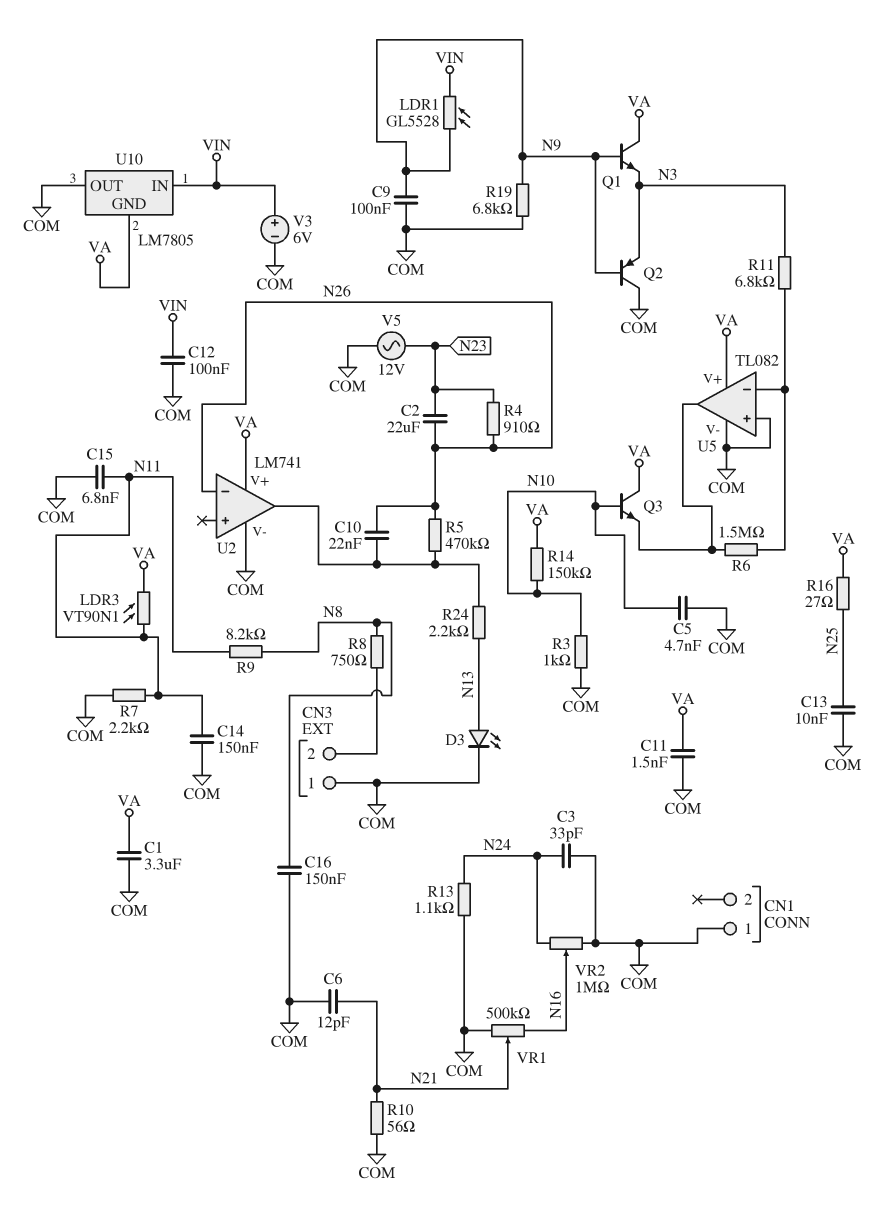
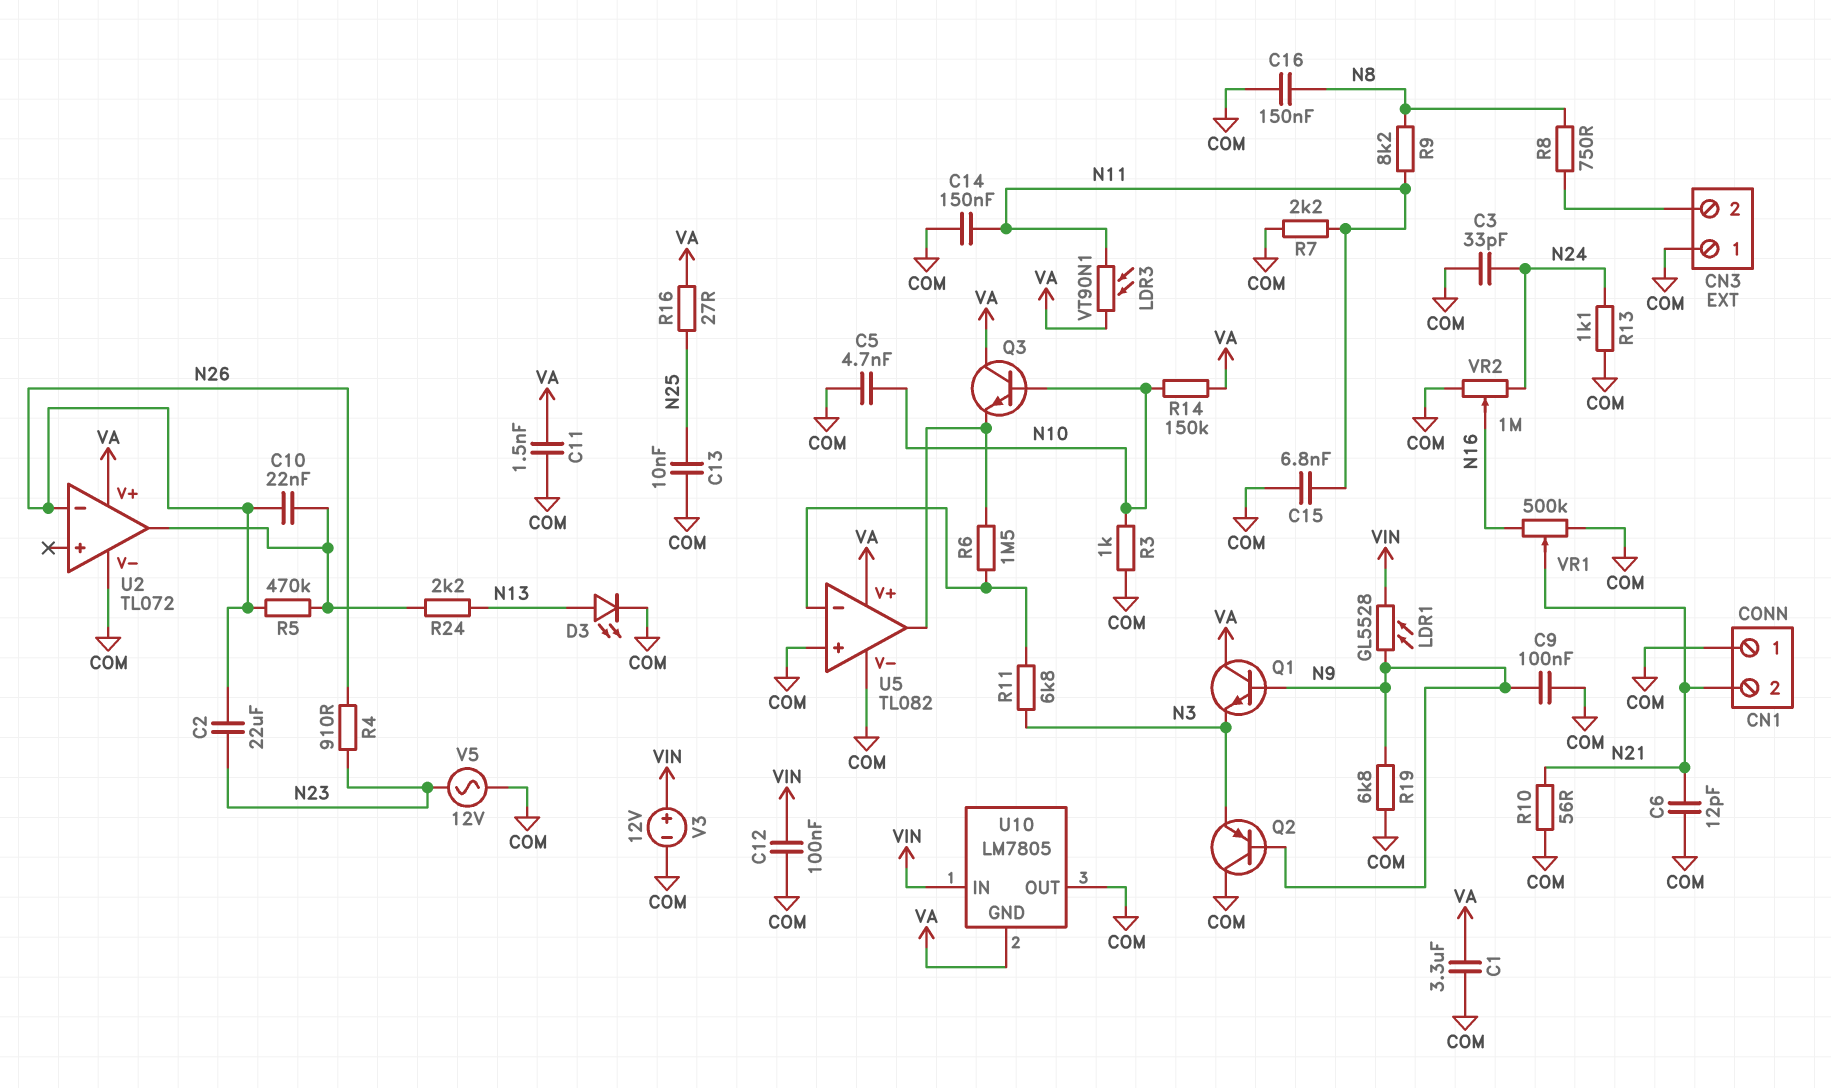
CN1 pin 2: none -> N21
U2: LM741 -> TL072
V3: 6V (plus VIN, minus COM) -> 12V (plus VIN, minus COM)

